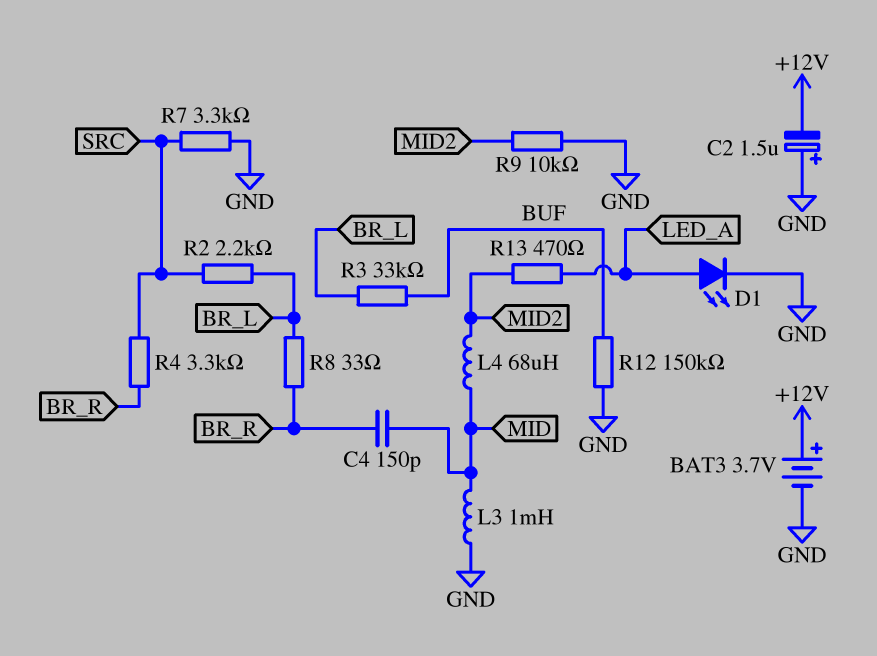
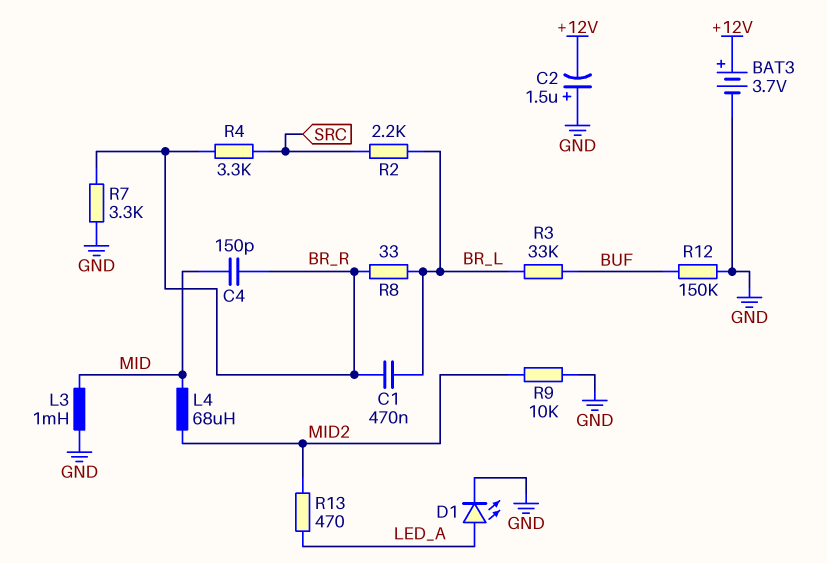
C1: none -> 470nF (BR_L, BR_R)
R7: 3.3k (GND, SRC) -> 3.3k (BR_R, GND)

